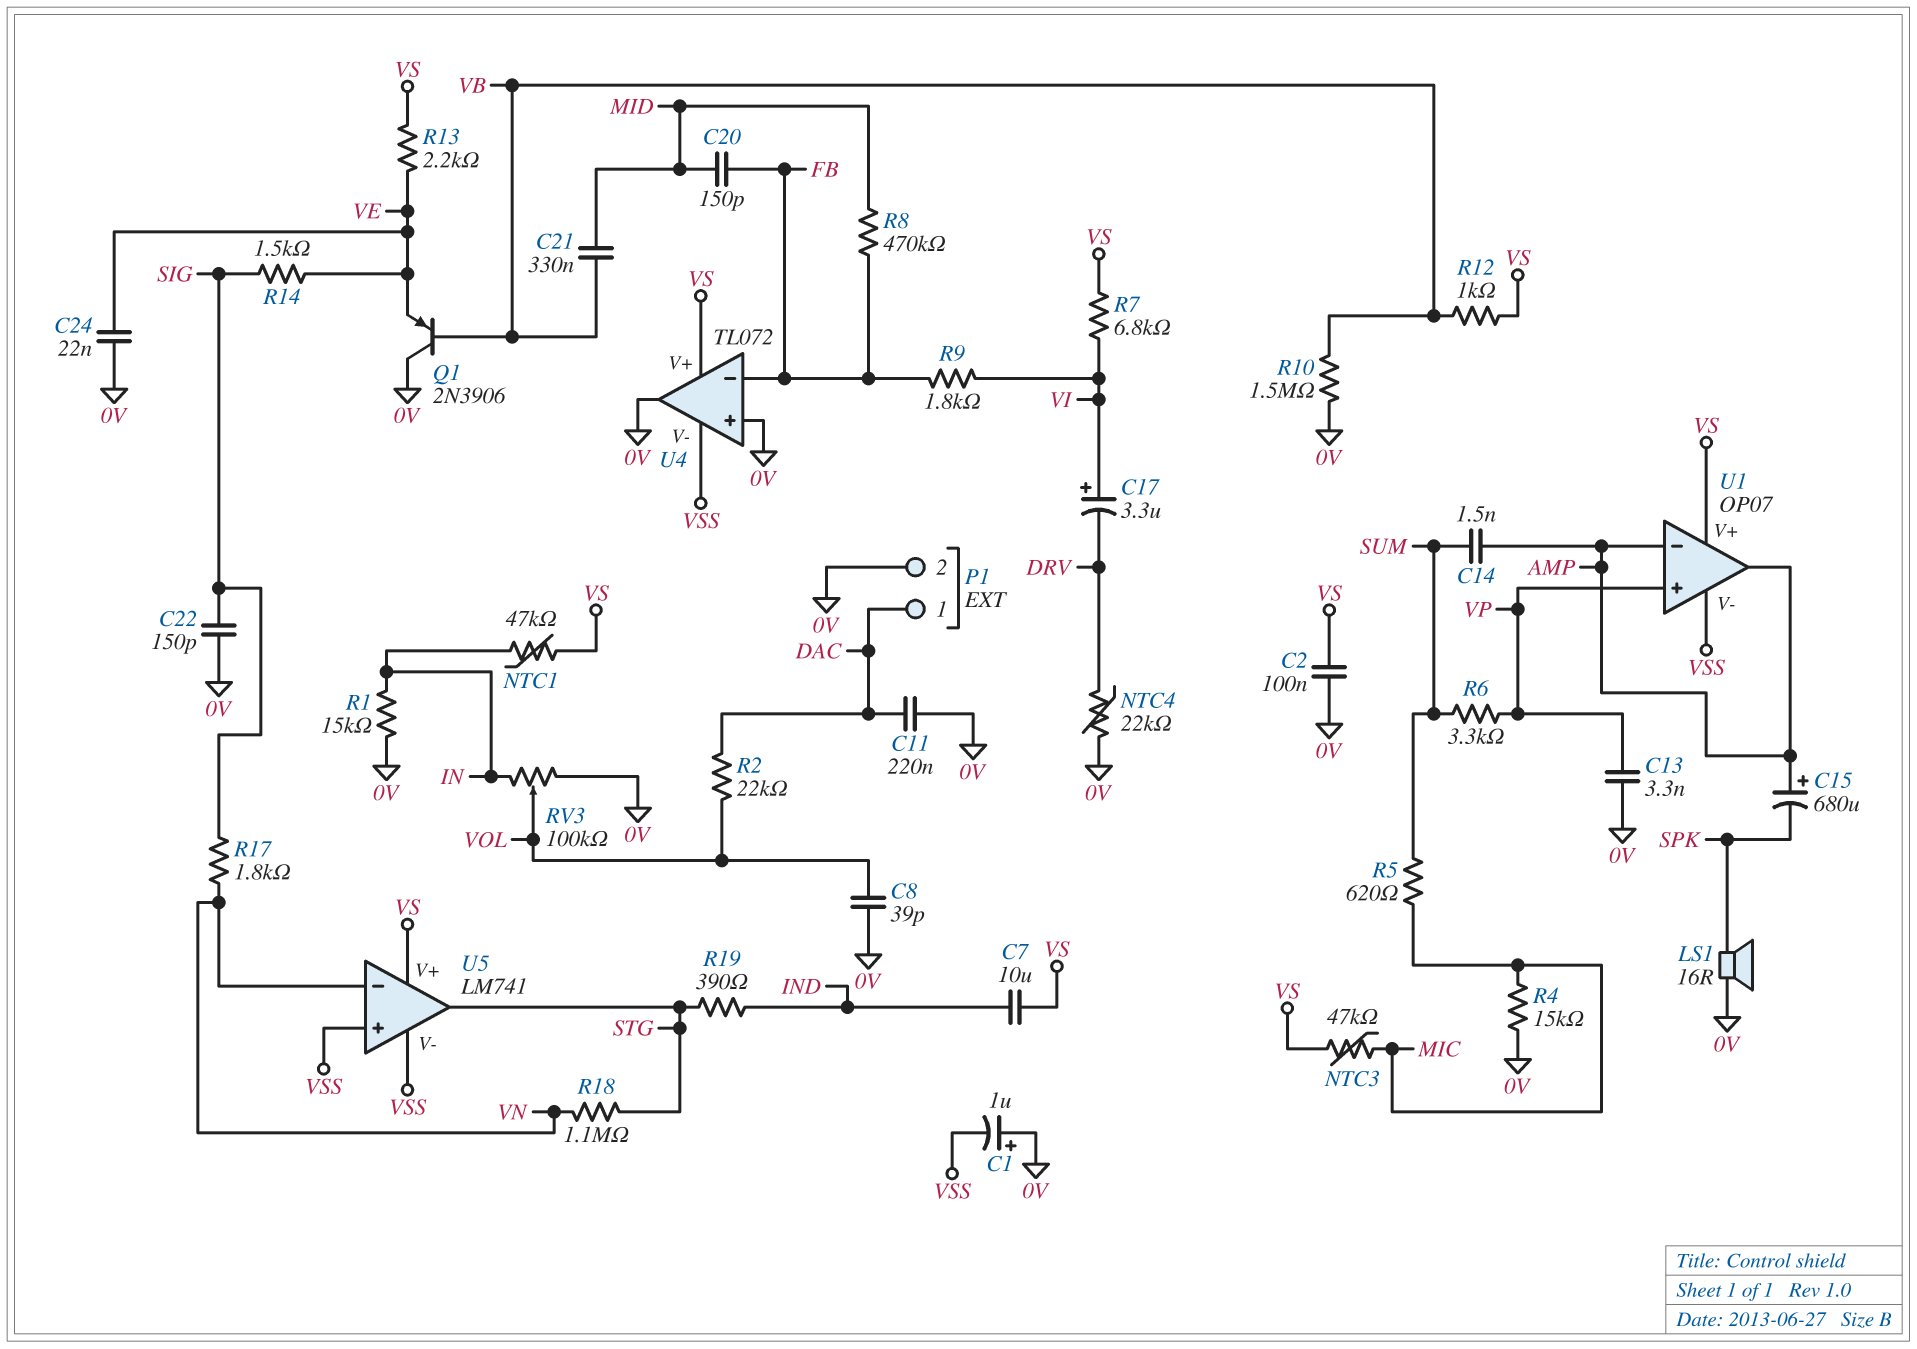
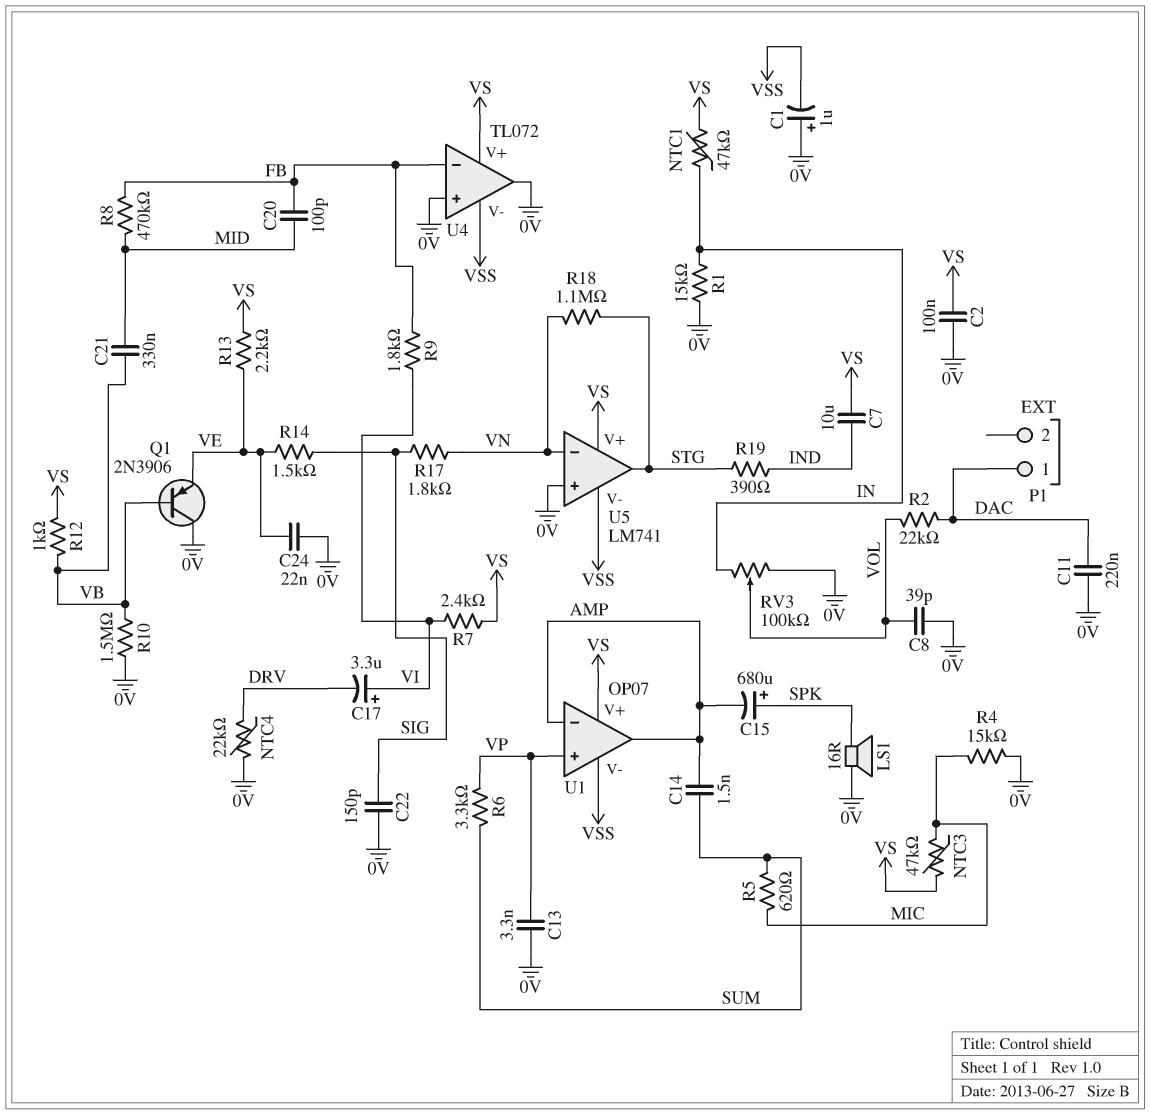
C15: 680uF (plus AMP, minus SPK) -> 680uF (plus SPK, minus AMP)
C20: 150pF (FB, MID) -> 100pF (FB, MID)
P1 pin 2: 0V -> none
R7: 6.8k (VI, VS) -> 2.4k (VI, VS)
U5 pin in+: VSS -> 0V

